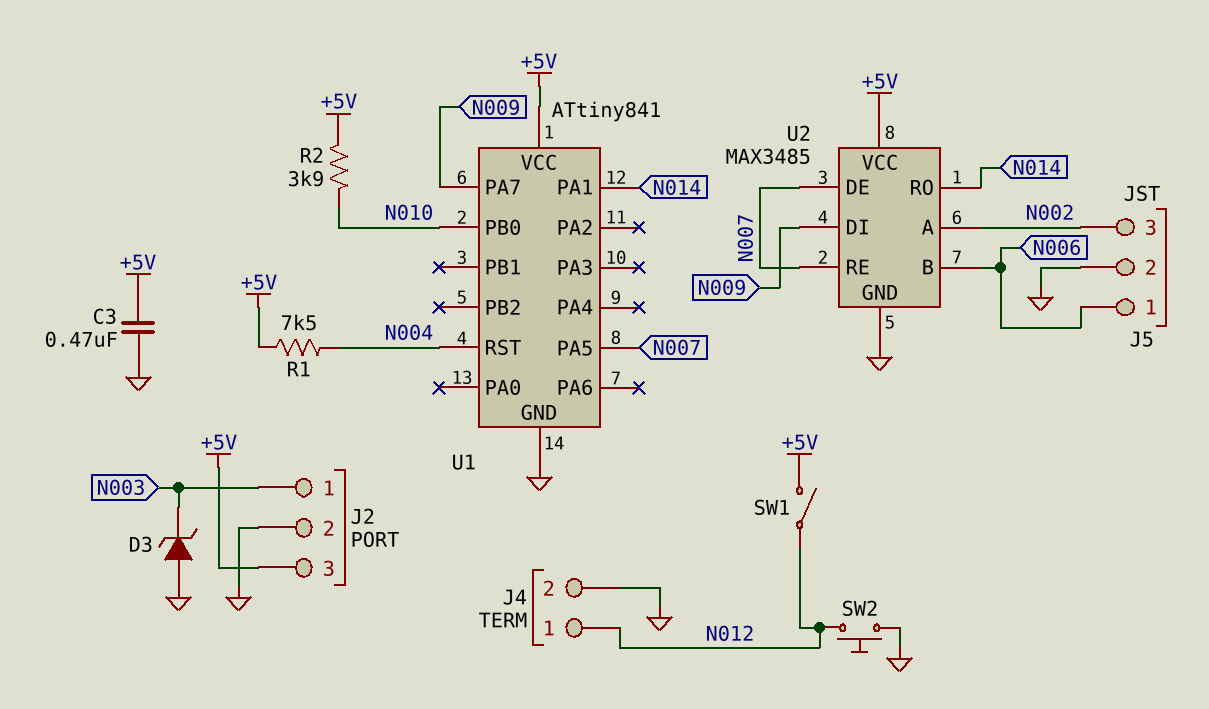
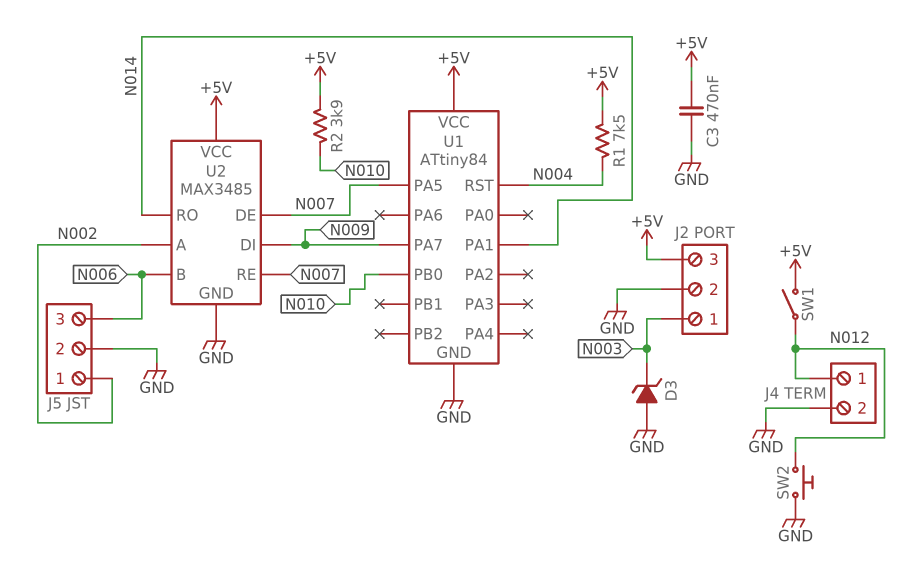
J5 pin 1: N006 -> N002
J5 pin 3: N002 -> N006
U1: ATtiny841 -> ATtiny84

